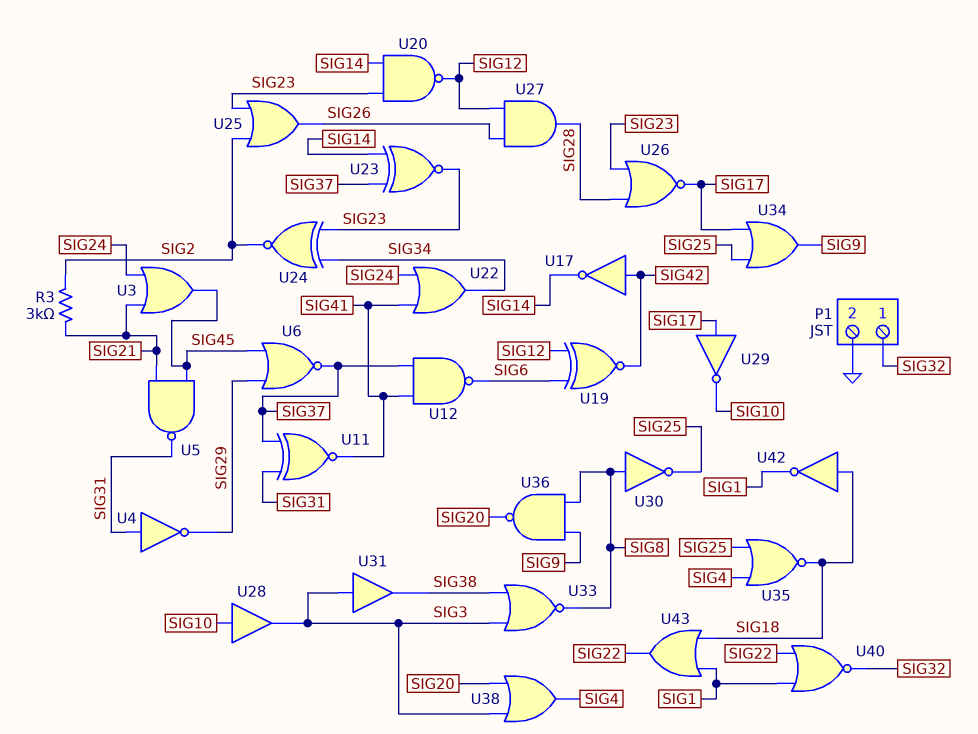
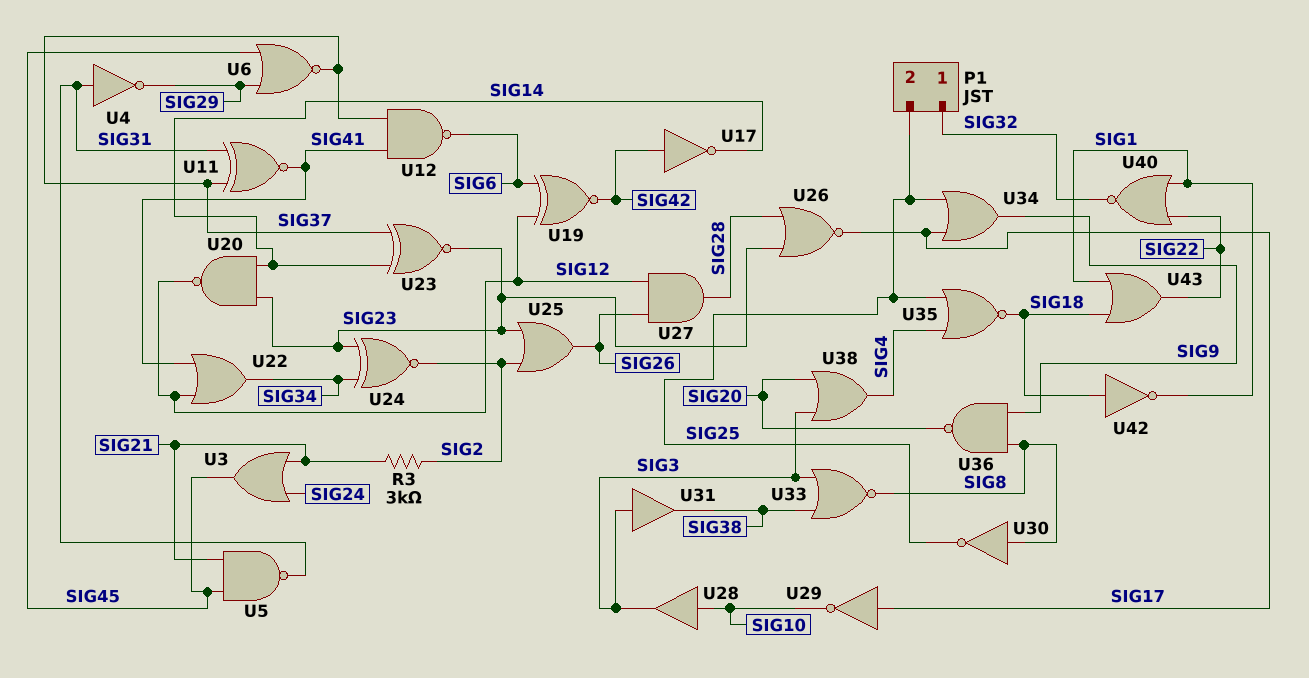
P1 pin 2: GND -> SIG25
U22: OR (in SIG24, in SIG41, out SIG34) -> OR (in SIG12, in SIG41, out SIG34)

